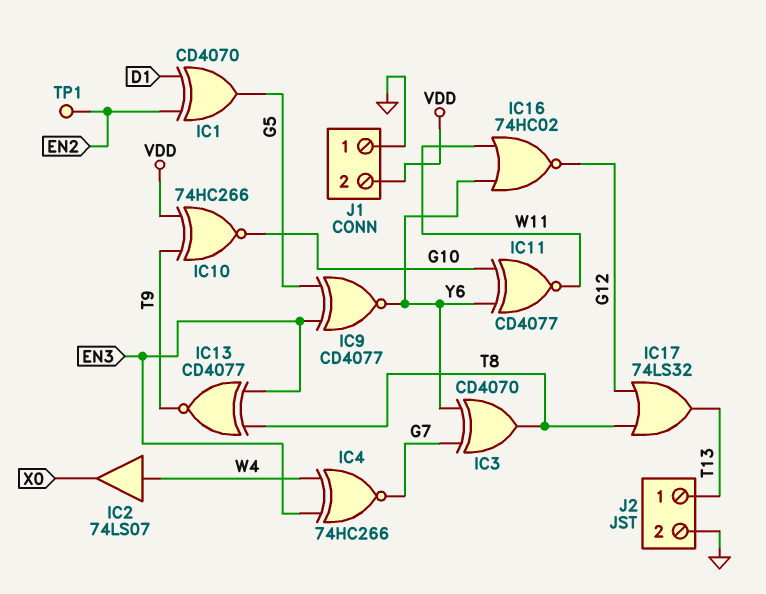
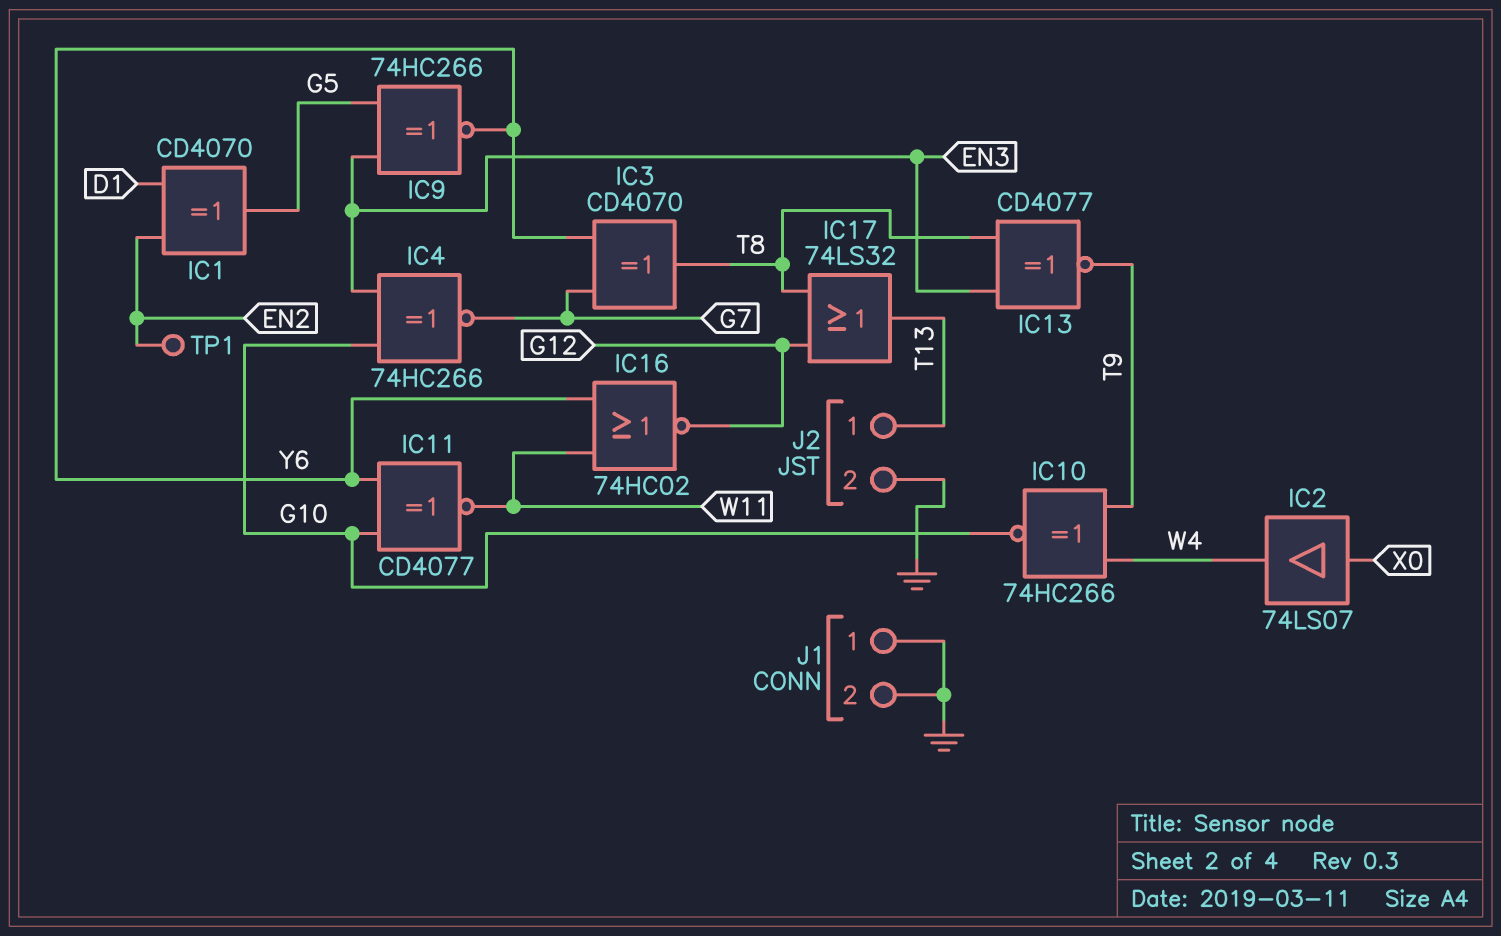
IC2: buffer 74LS07 (in W4, out X0) -> buffer 74LS07 (in X0, out W4)
IC4: XNOR 74HC266 (in EN3, in W4, out G7) -> XNOR 74HC266 (in EN3, in G10, out G7)
IC9: XNOR CD4077 (in EN3, in G5, out Y6) -> XNOR 74HC266 (in EN3, in G5, out Y6)
IC10: XNOR 74HC266 (in T9, in VDD, out G10) -> XNOR 74HC266 (in T9, in W4, out G10)
J1 pin 2: VDD -> GND

